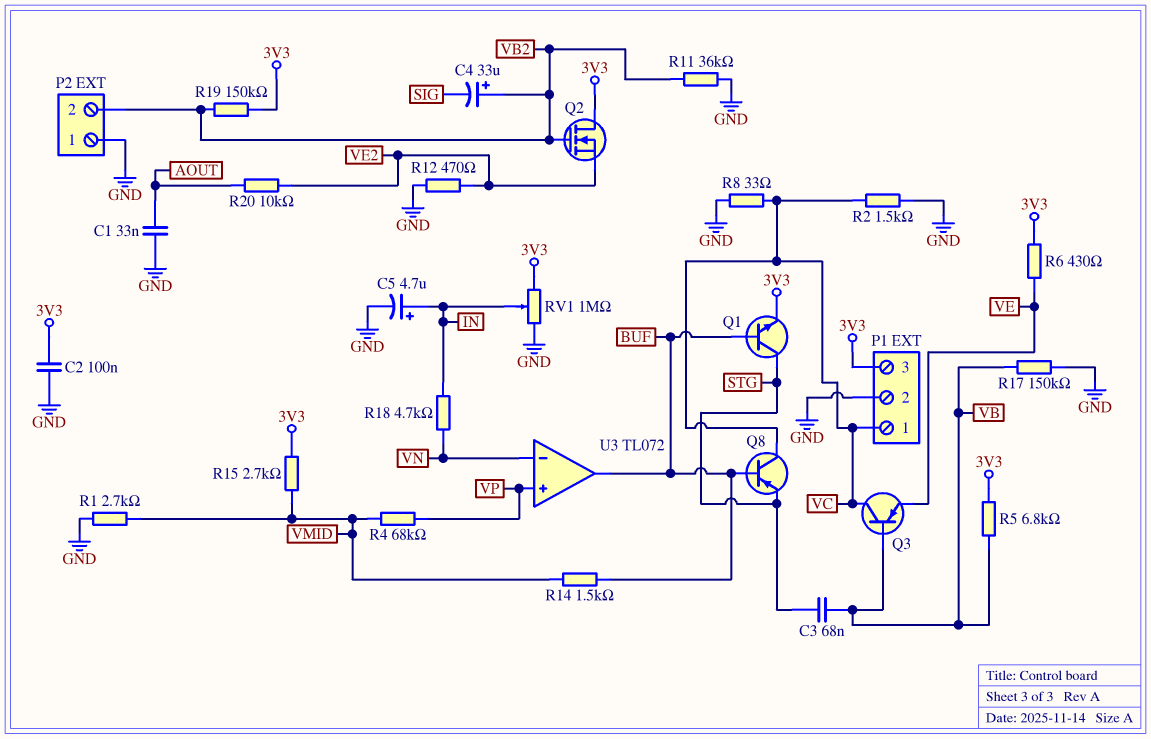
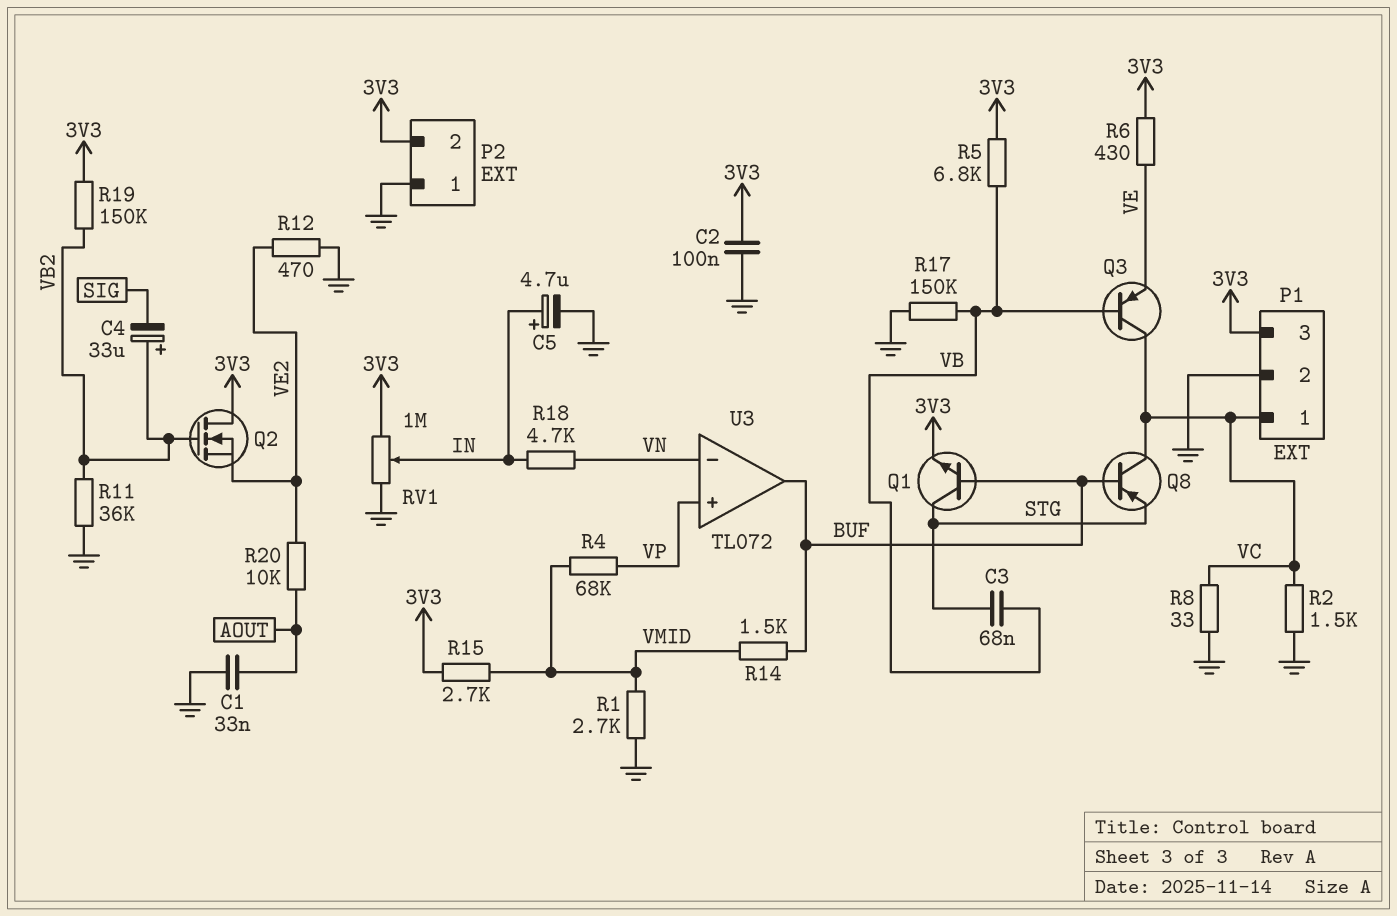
P2 pin 2: VB2 -> 3V3

